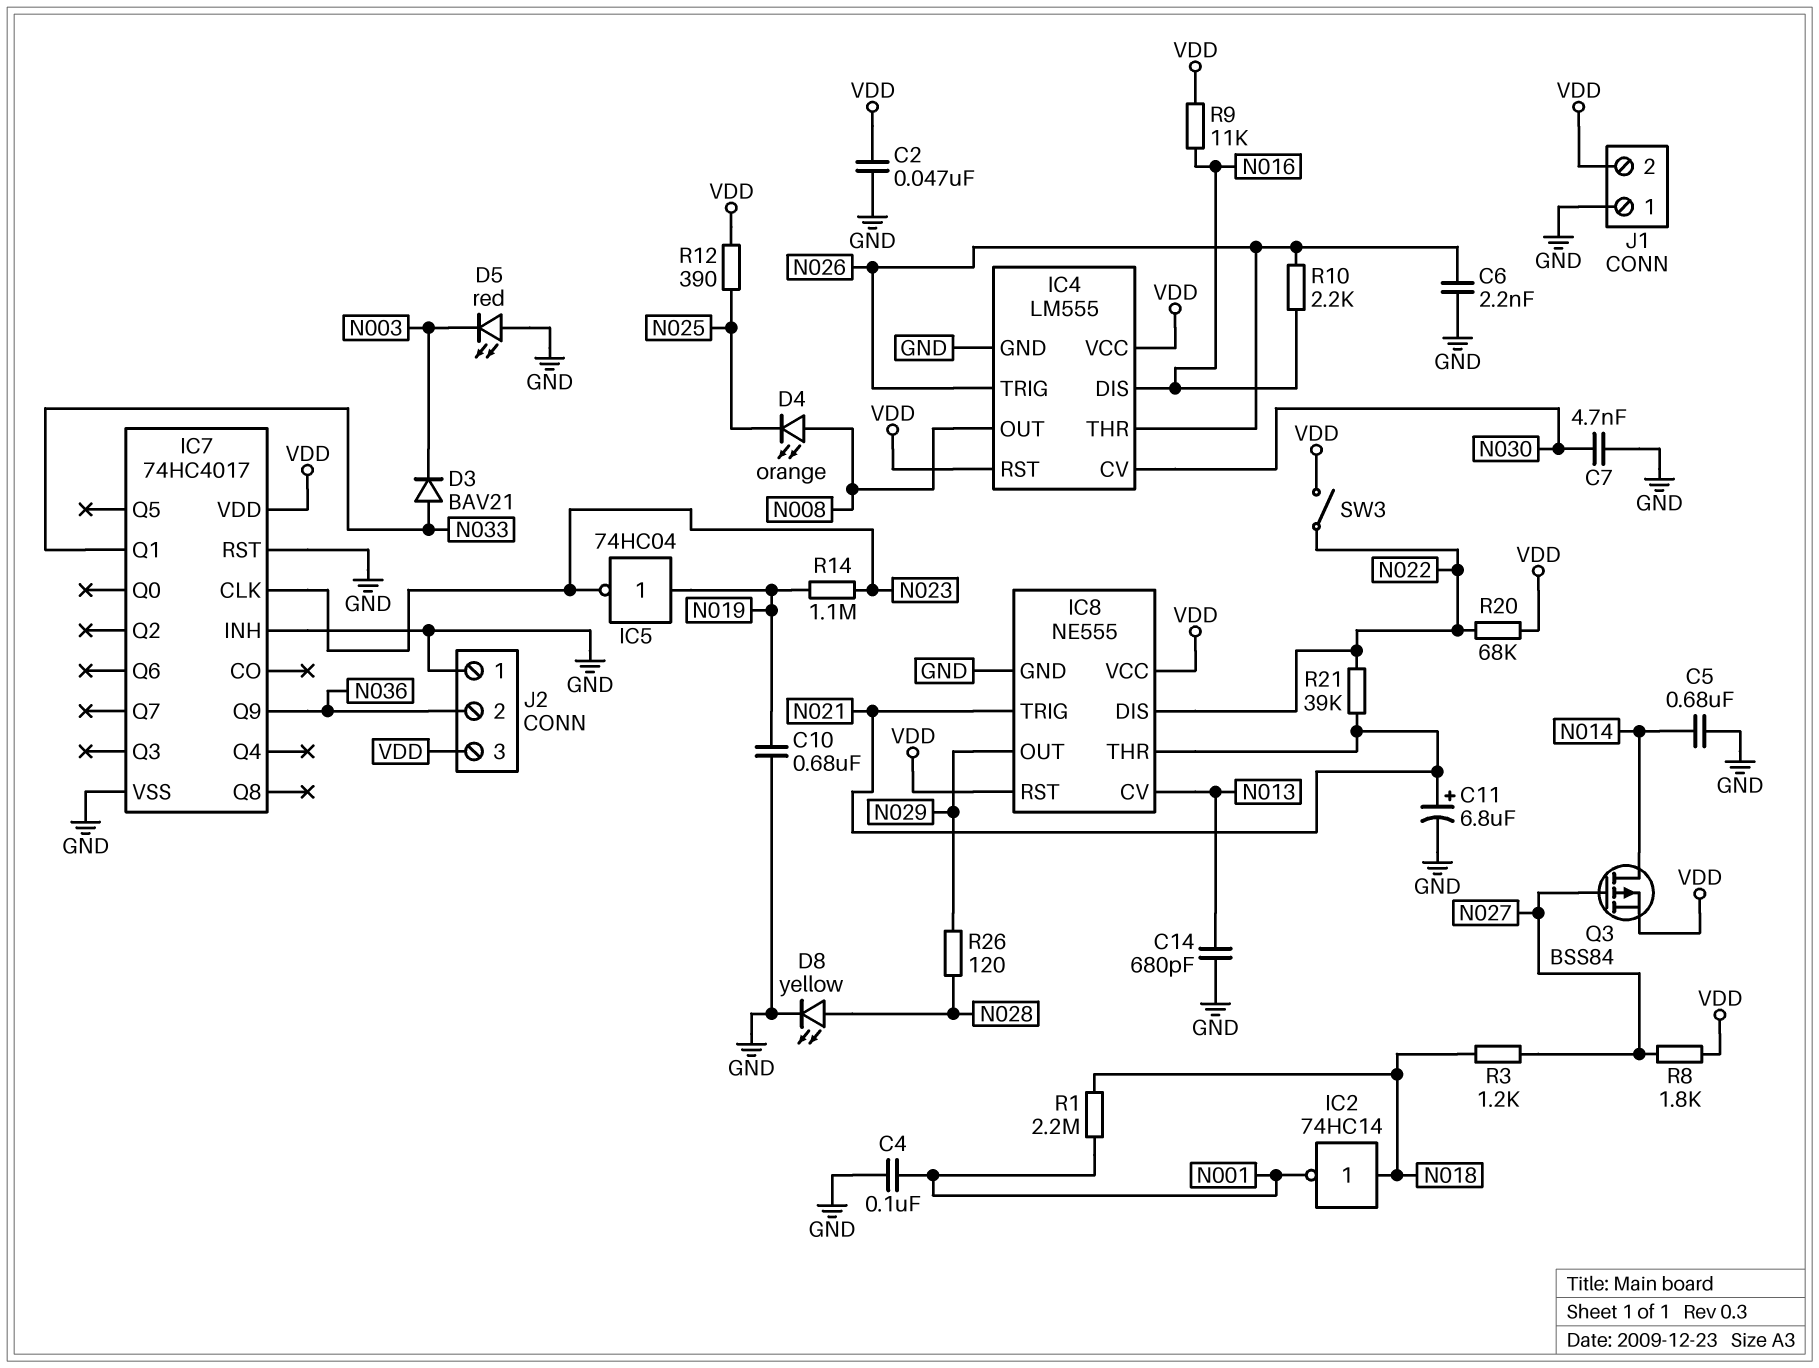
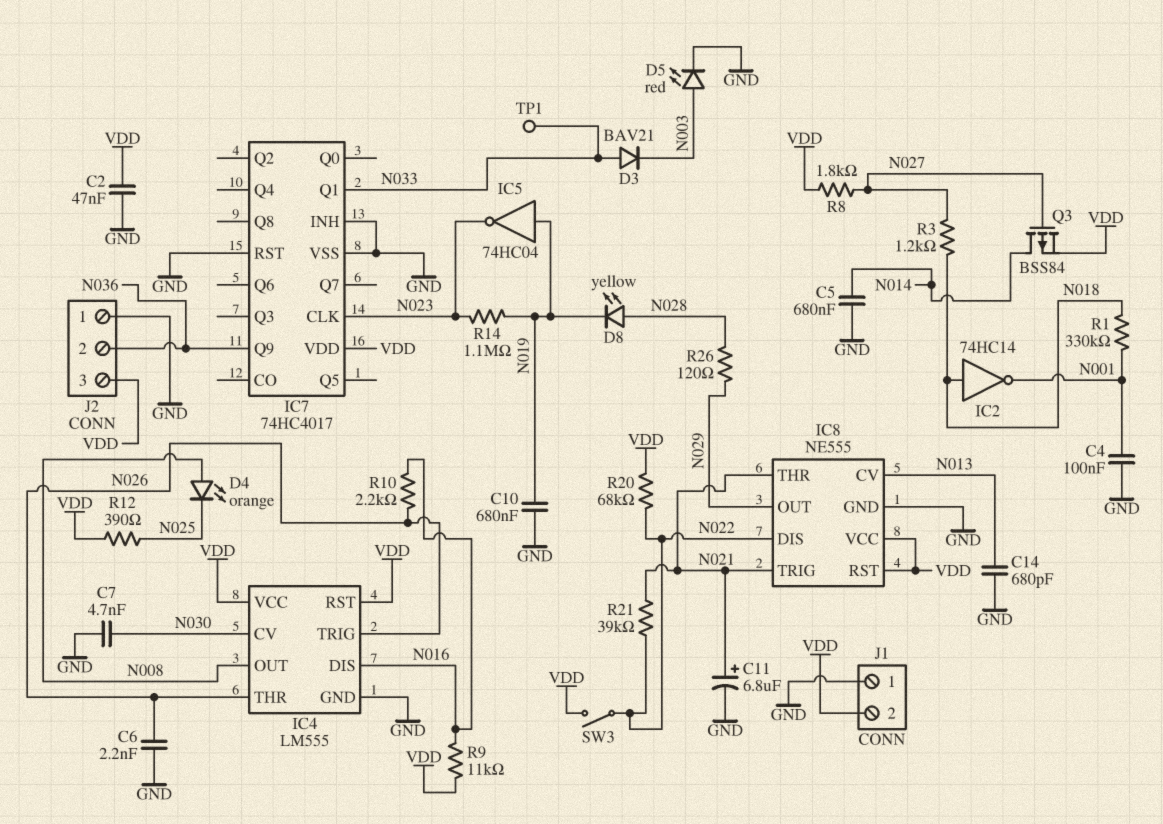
D5: LED red (A GND, K N003) -> LED red (A N003, K GND)
D8: LED yellow (A N028, K GND) -> LED yellow (A N028, K N019)
R1: 2.2M (N001, N018) -> 330k (N001, N018)
TP1: none -> test point (N033)

